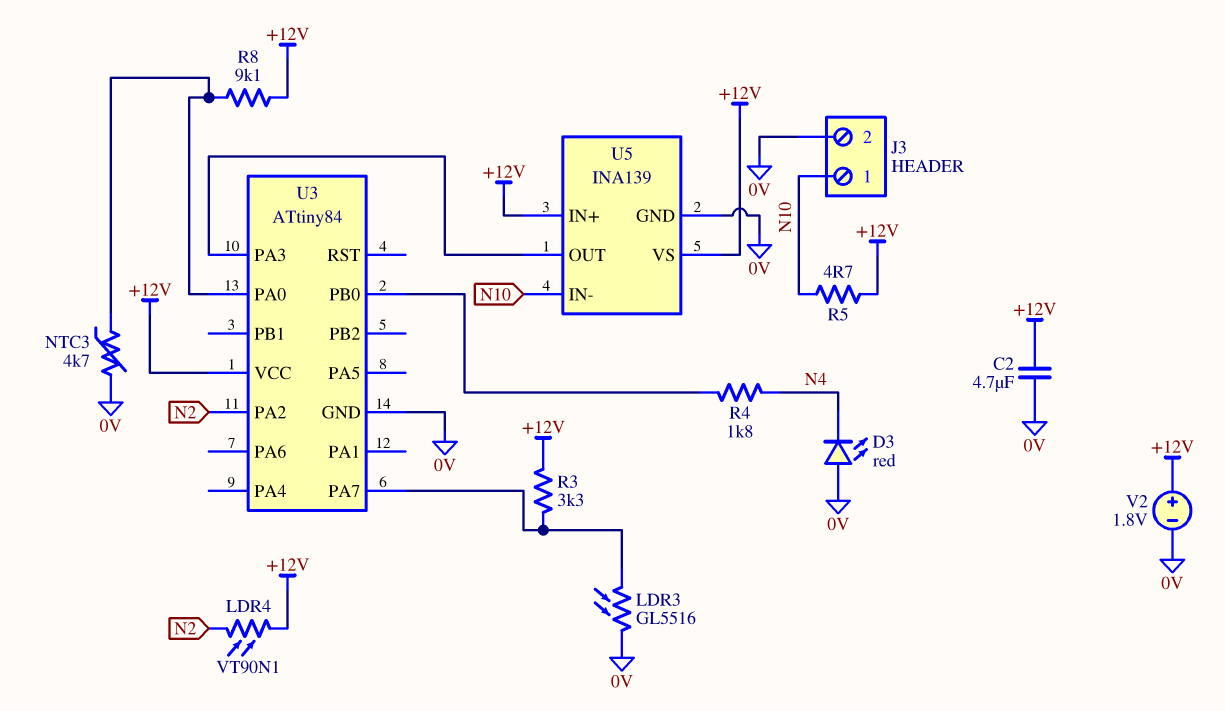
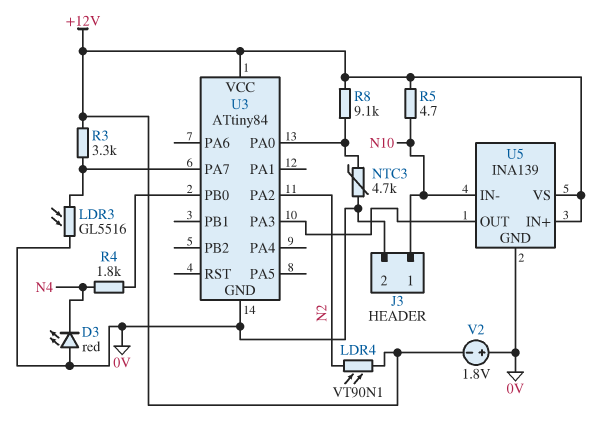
C2: 4.7uF (+12V, 0V) -> none
V2: 1.8V (plus +12V, minus 0V) -> 1.8V (plus 0V, minus +12V)

